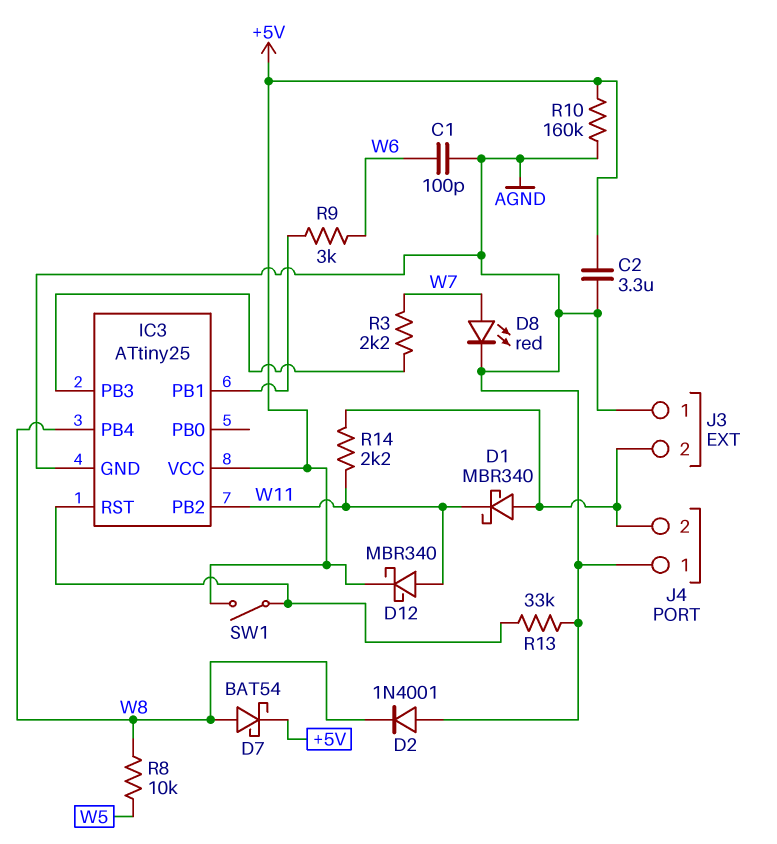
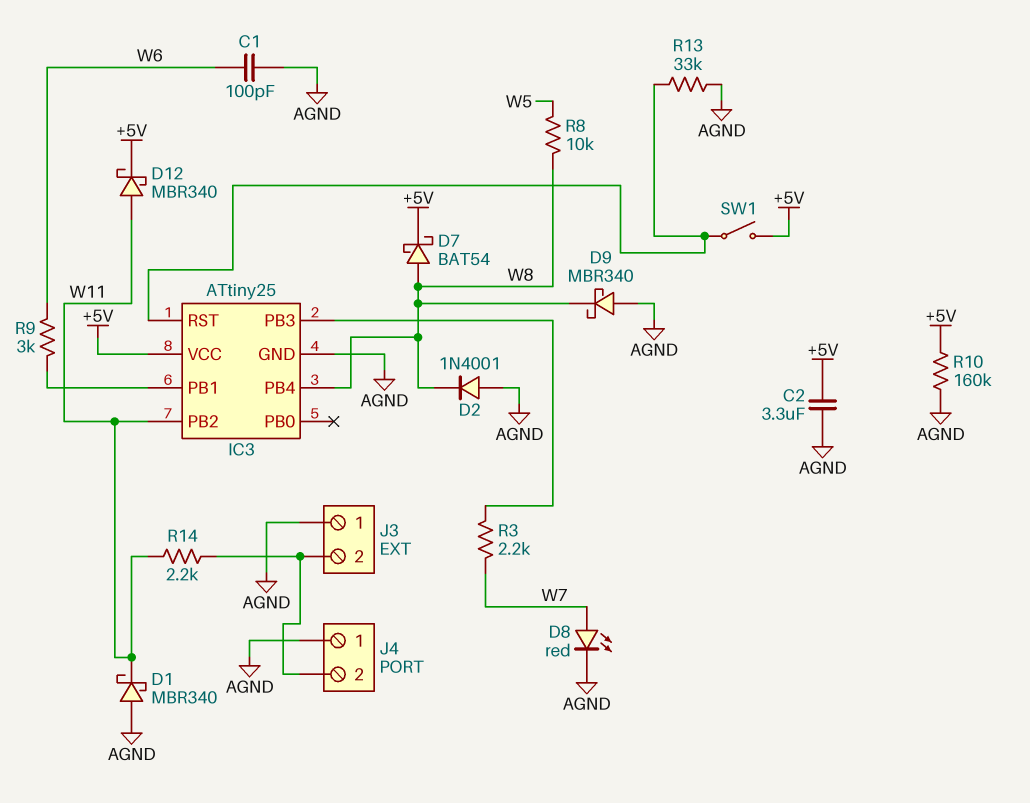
D1: schottky MBR340 (A J3/2, K W11) -> schottky MBR340 (A AGND, K W11)
D9: none -> schottky MBR340 (A AGND, K W8)

